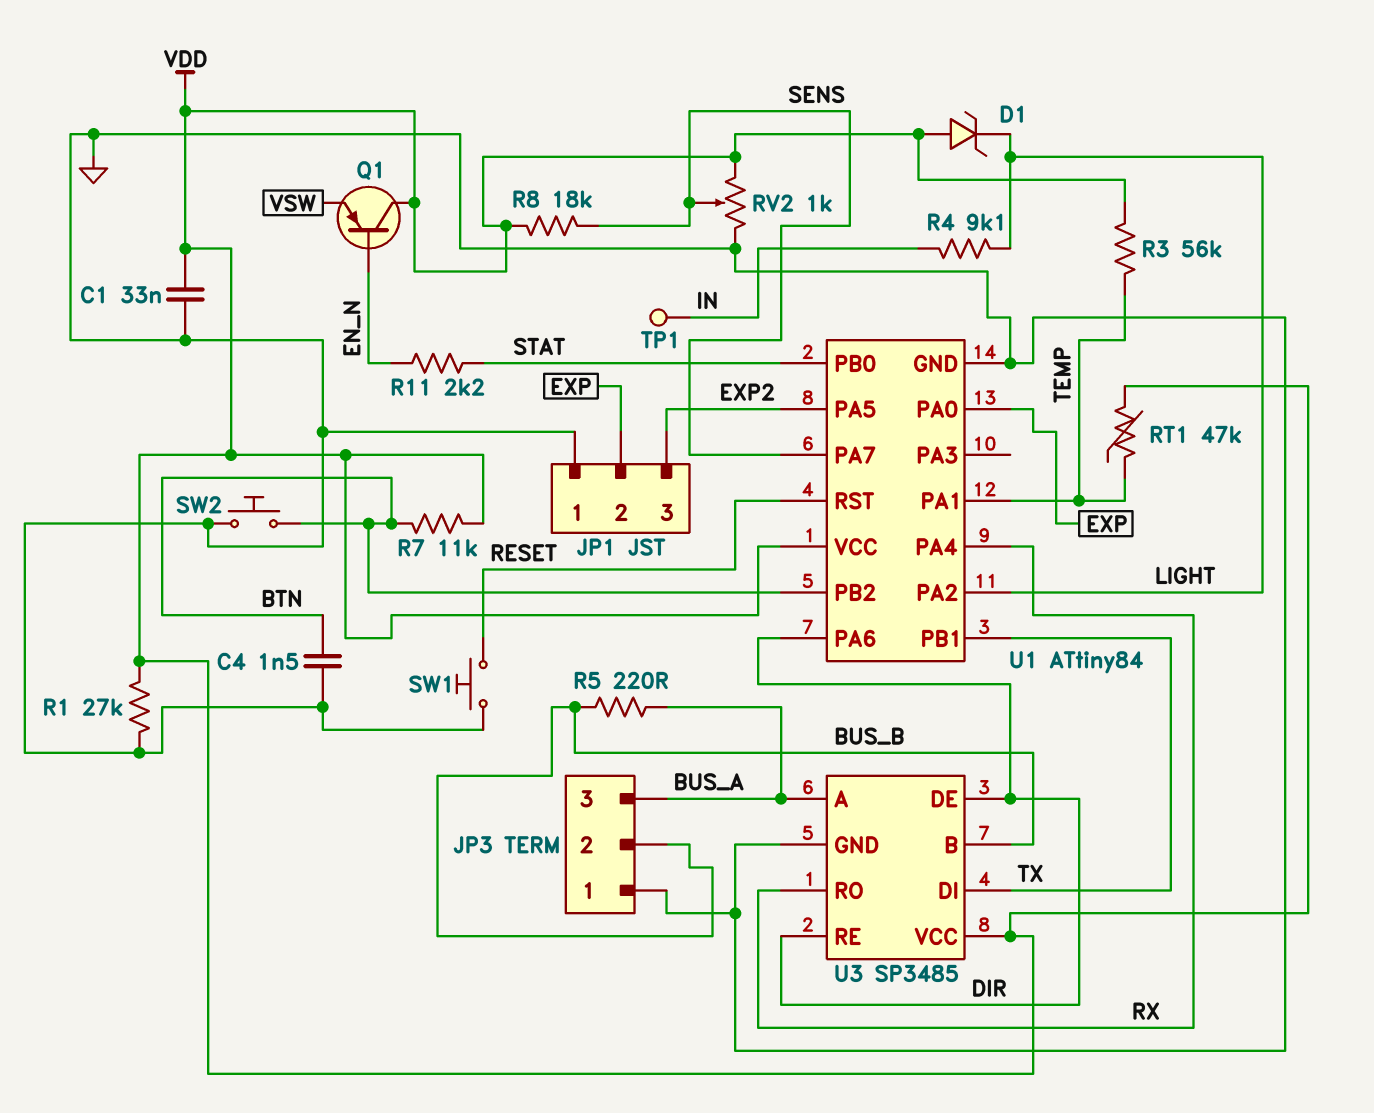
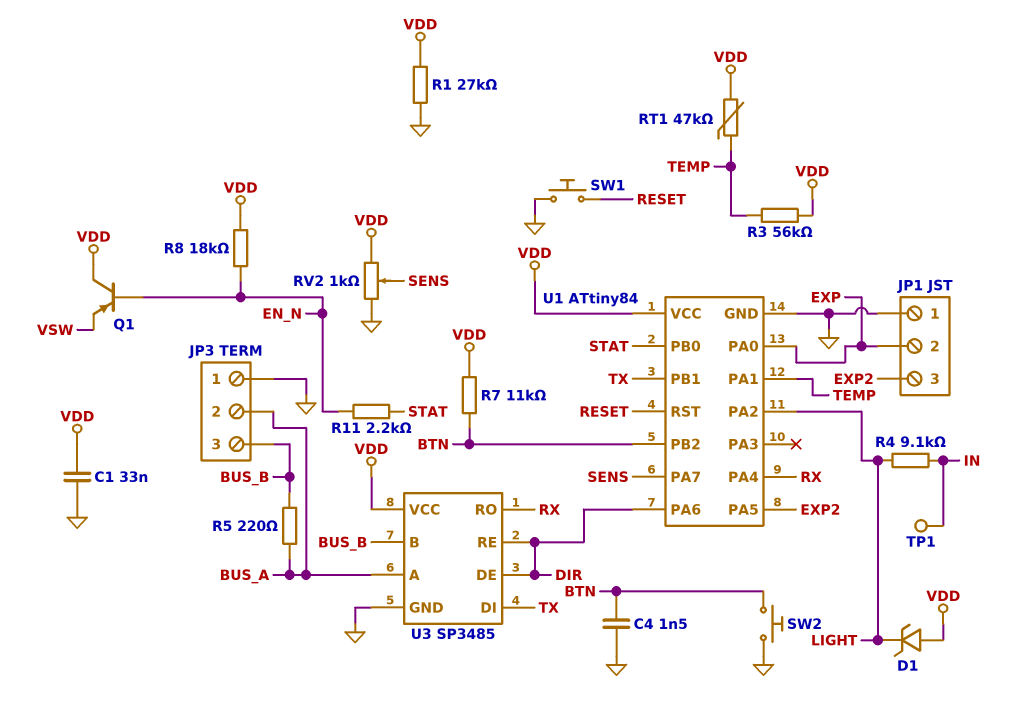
JP3 pin 2: BUS_B -> BUS_A
JP3 pin 3: BUS_A -> BUS_B
R8: 18k (SENS, VDD) -> 18k (EN_N, VDD)

